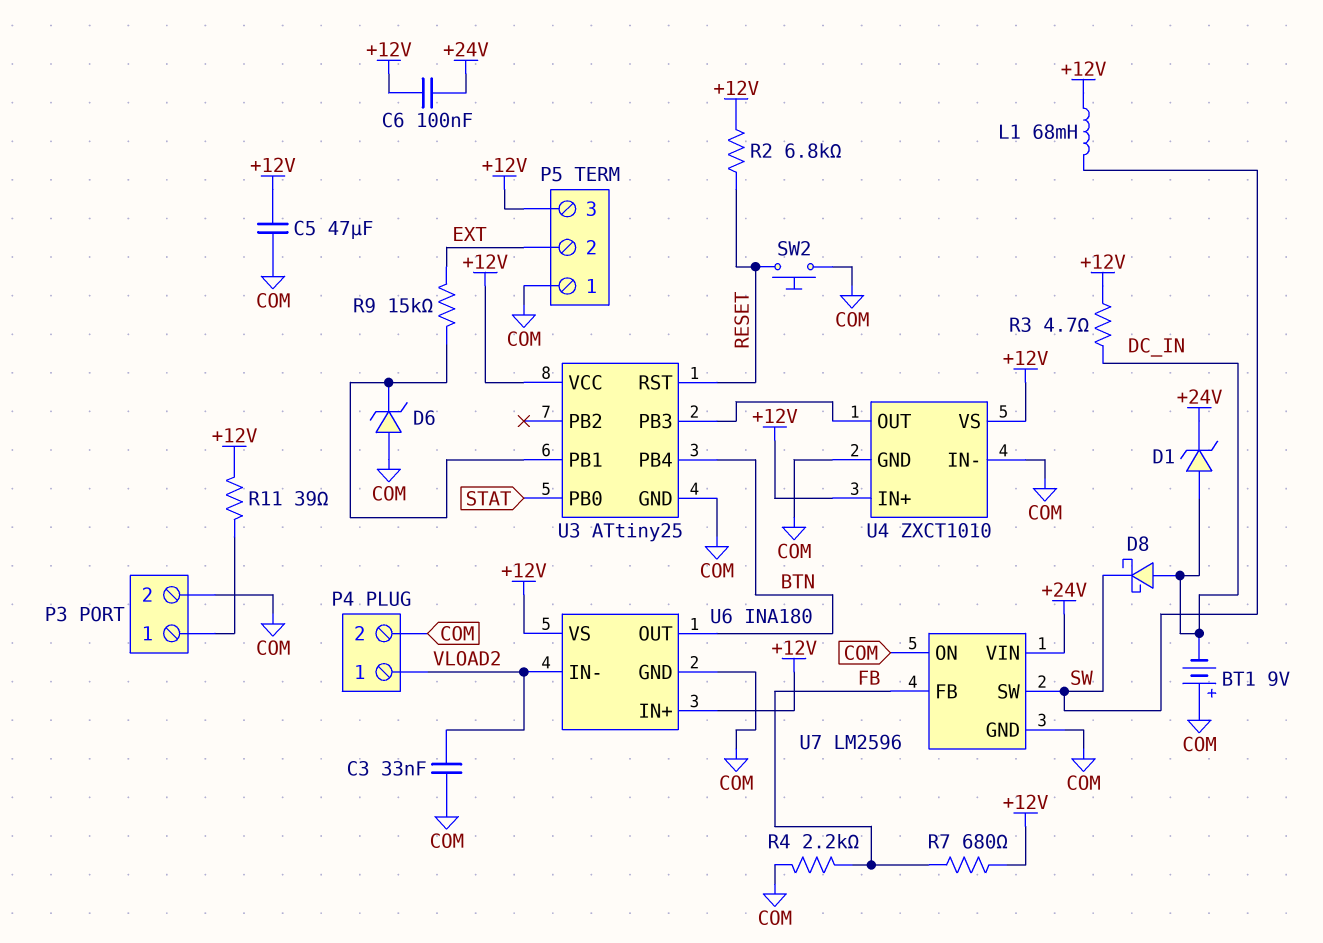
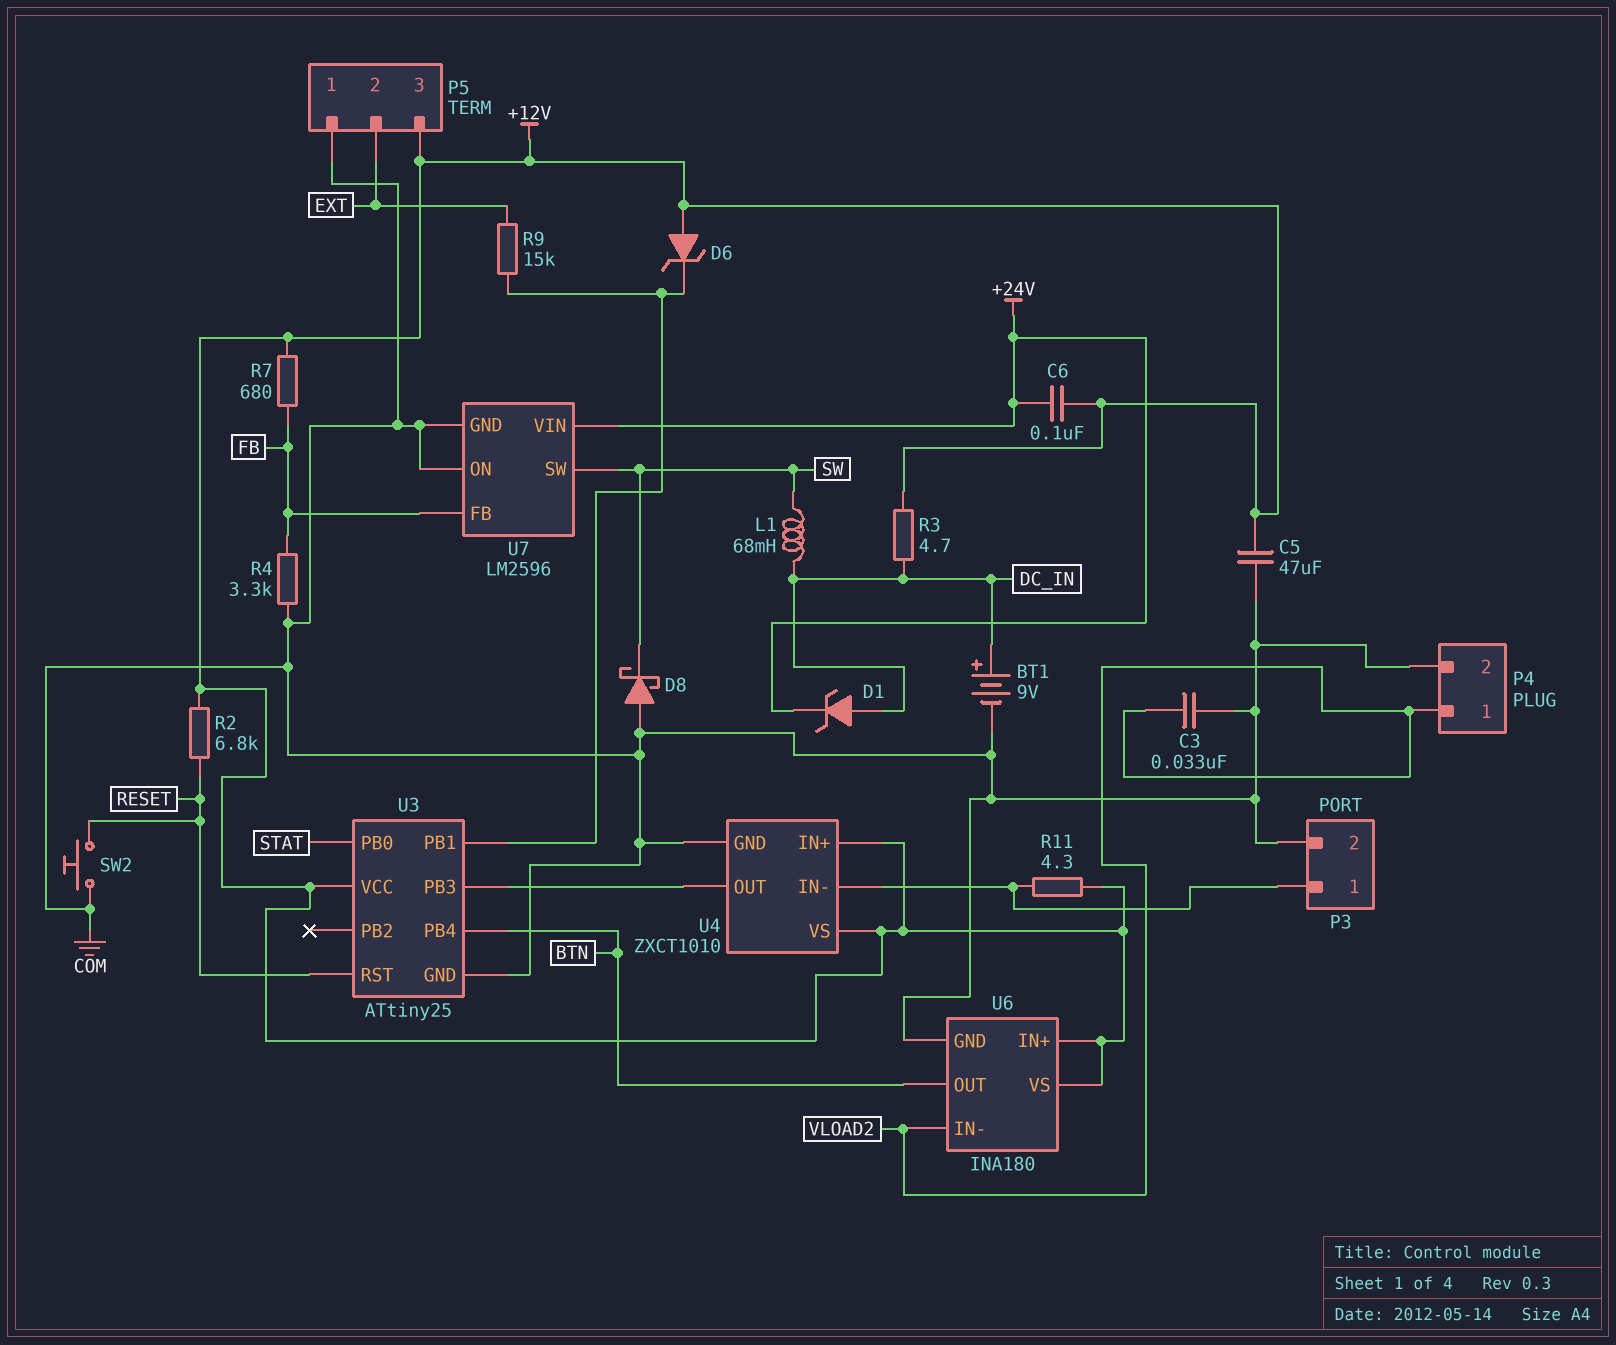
BT1: 9V (plus COM, minus DC_IN) -> 9V (plus DC_IN, minus COM)
D6: zener (A COM, K U3/PB1) -> zener (A +12V, K U3/PB1)
D8: schottky (A DC_IN, K SW) -> schottky (A COM, K SW)
L1: 68mH (+12V, SW) -> 68mH (DC_IN, SW)
R4: 2.2k (COM, FB) -> 3.3k (COM, FB)
R11: 39 (+12V, P3/1) -> 4.3 (+12V, P3/1)
U4 pin IN-: COM -> P3/1

